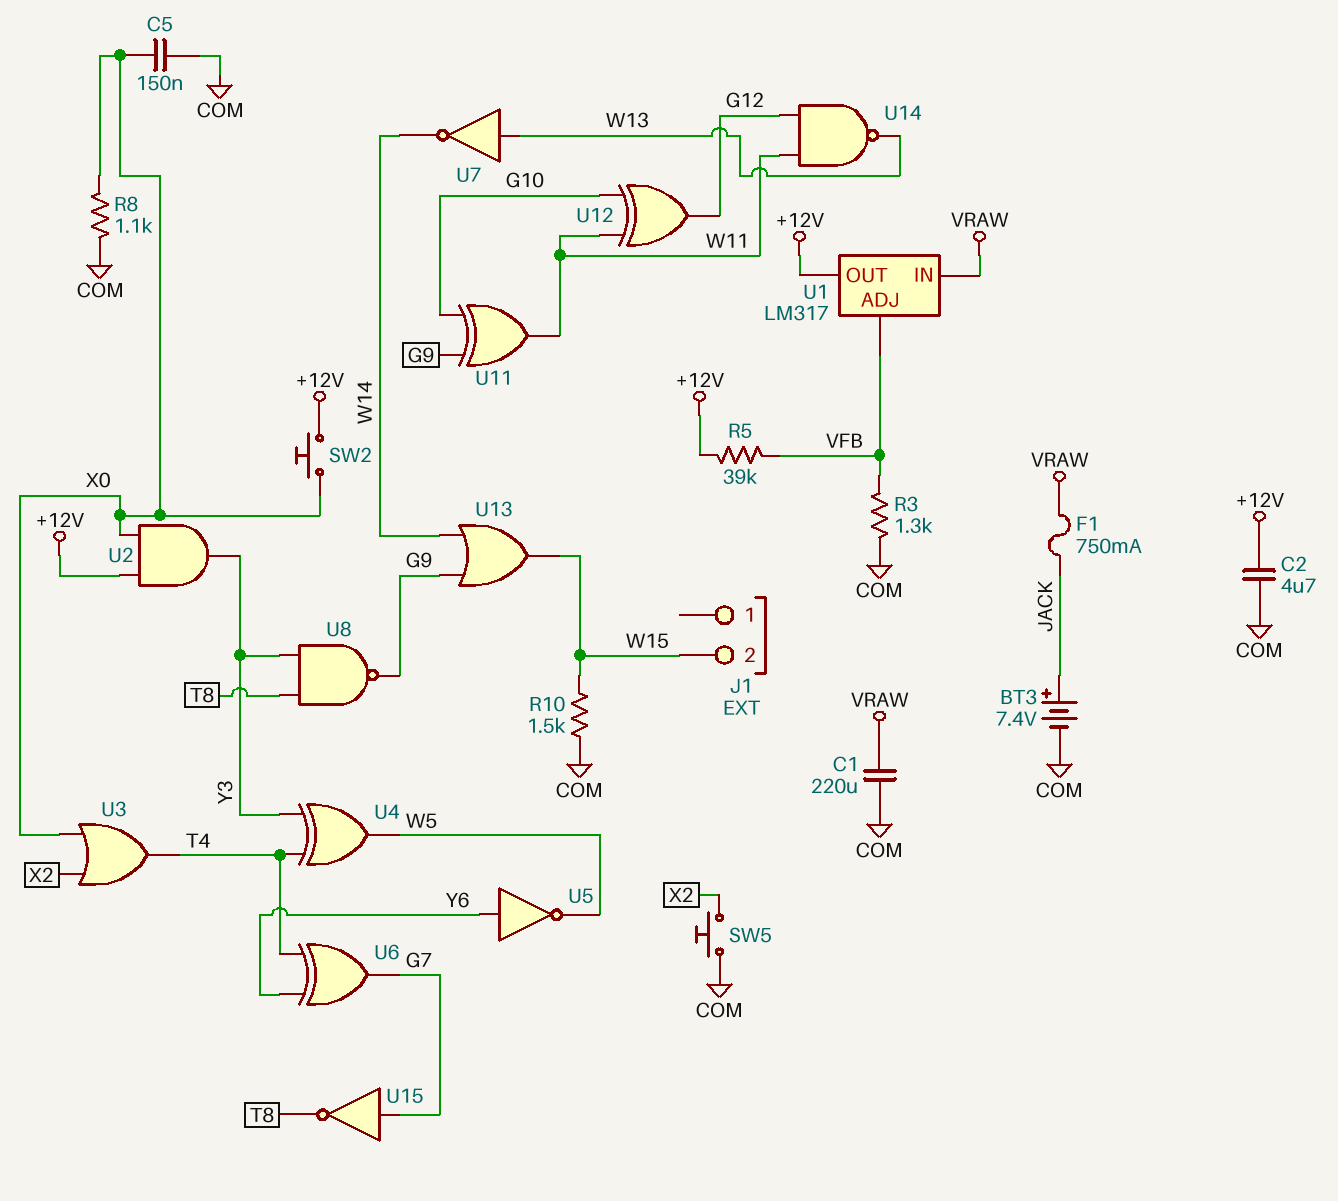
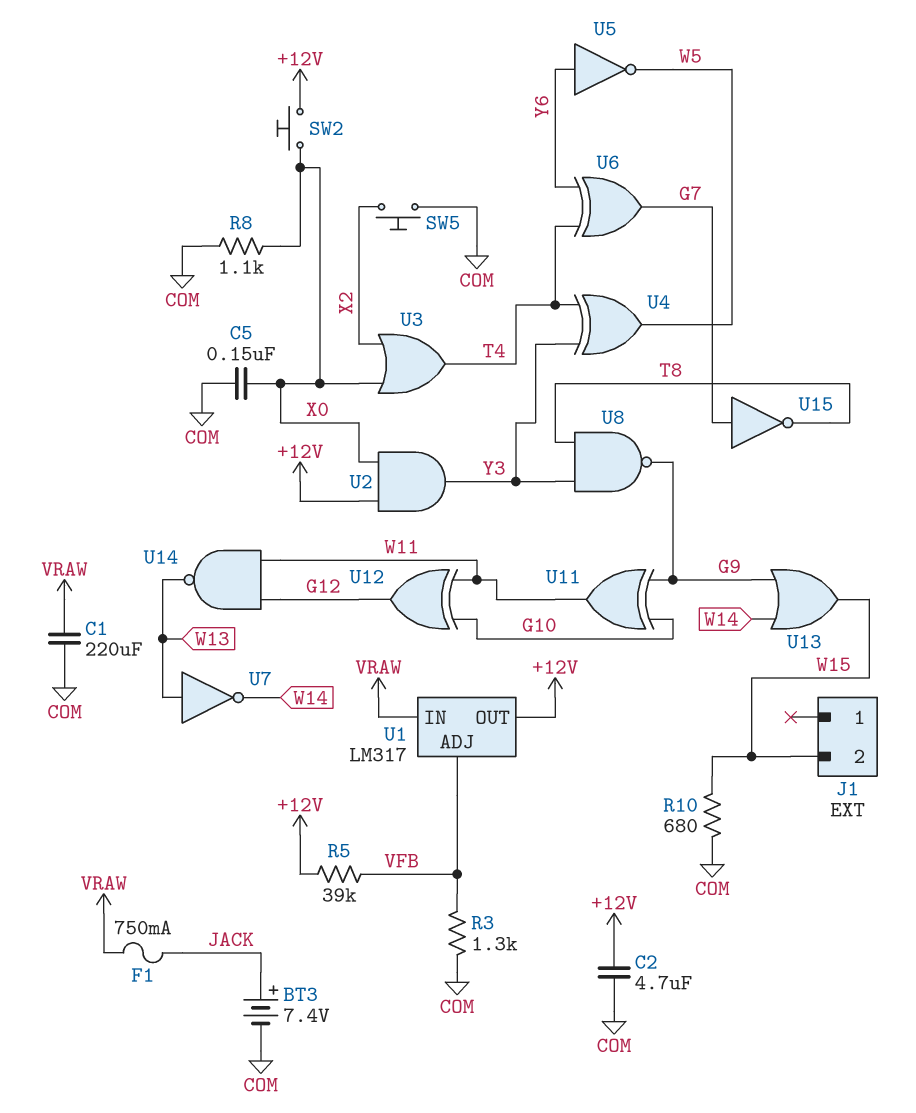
R10: 1.5k (COM, W15) -> 680 (COM, W15)

